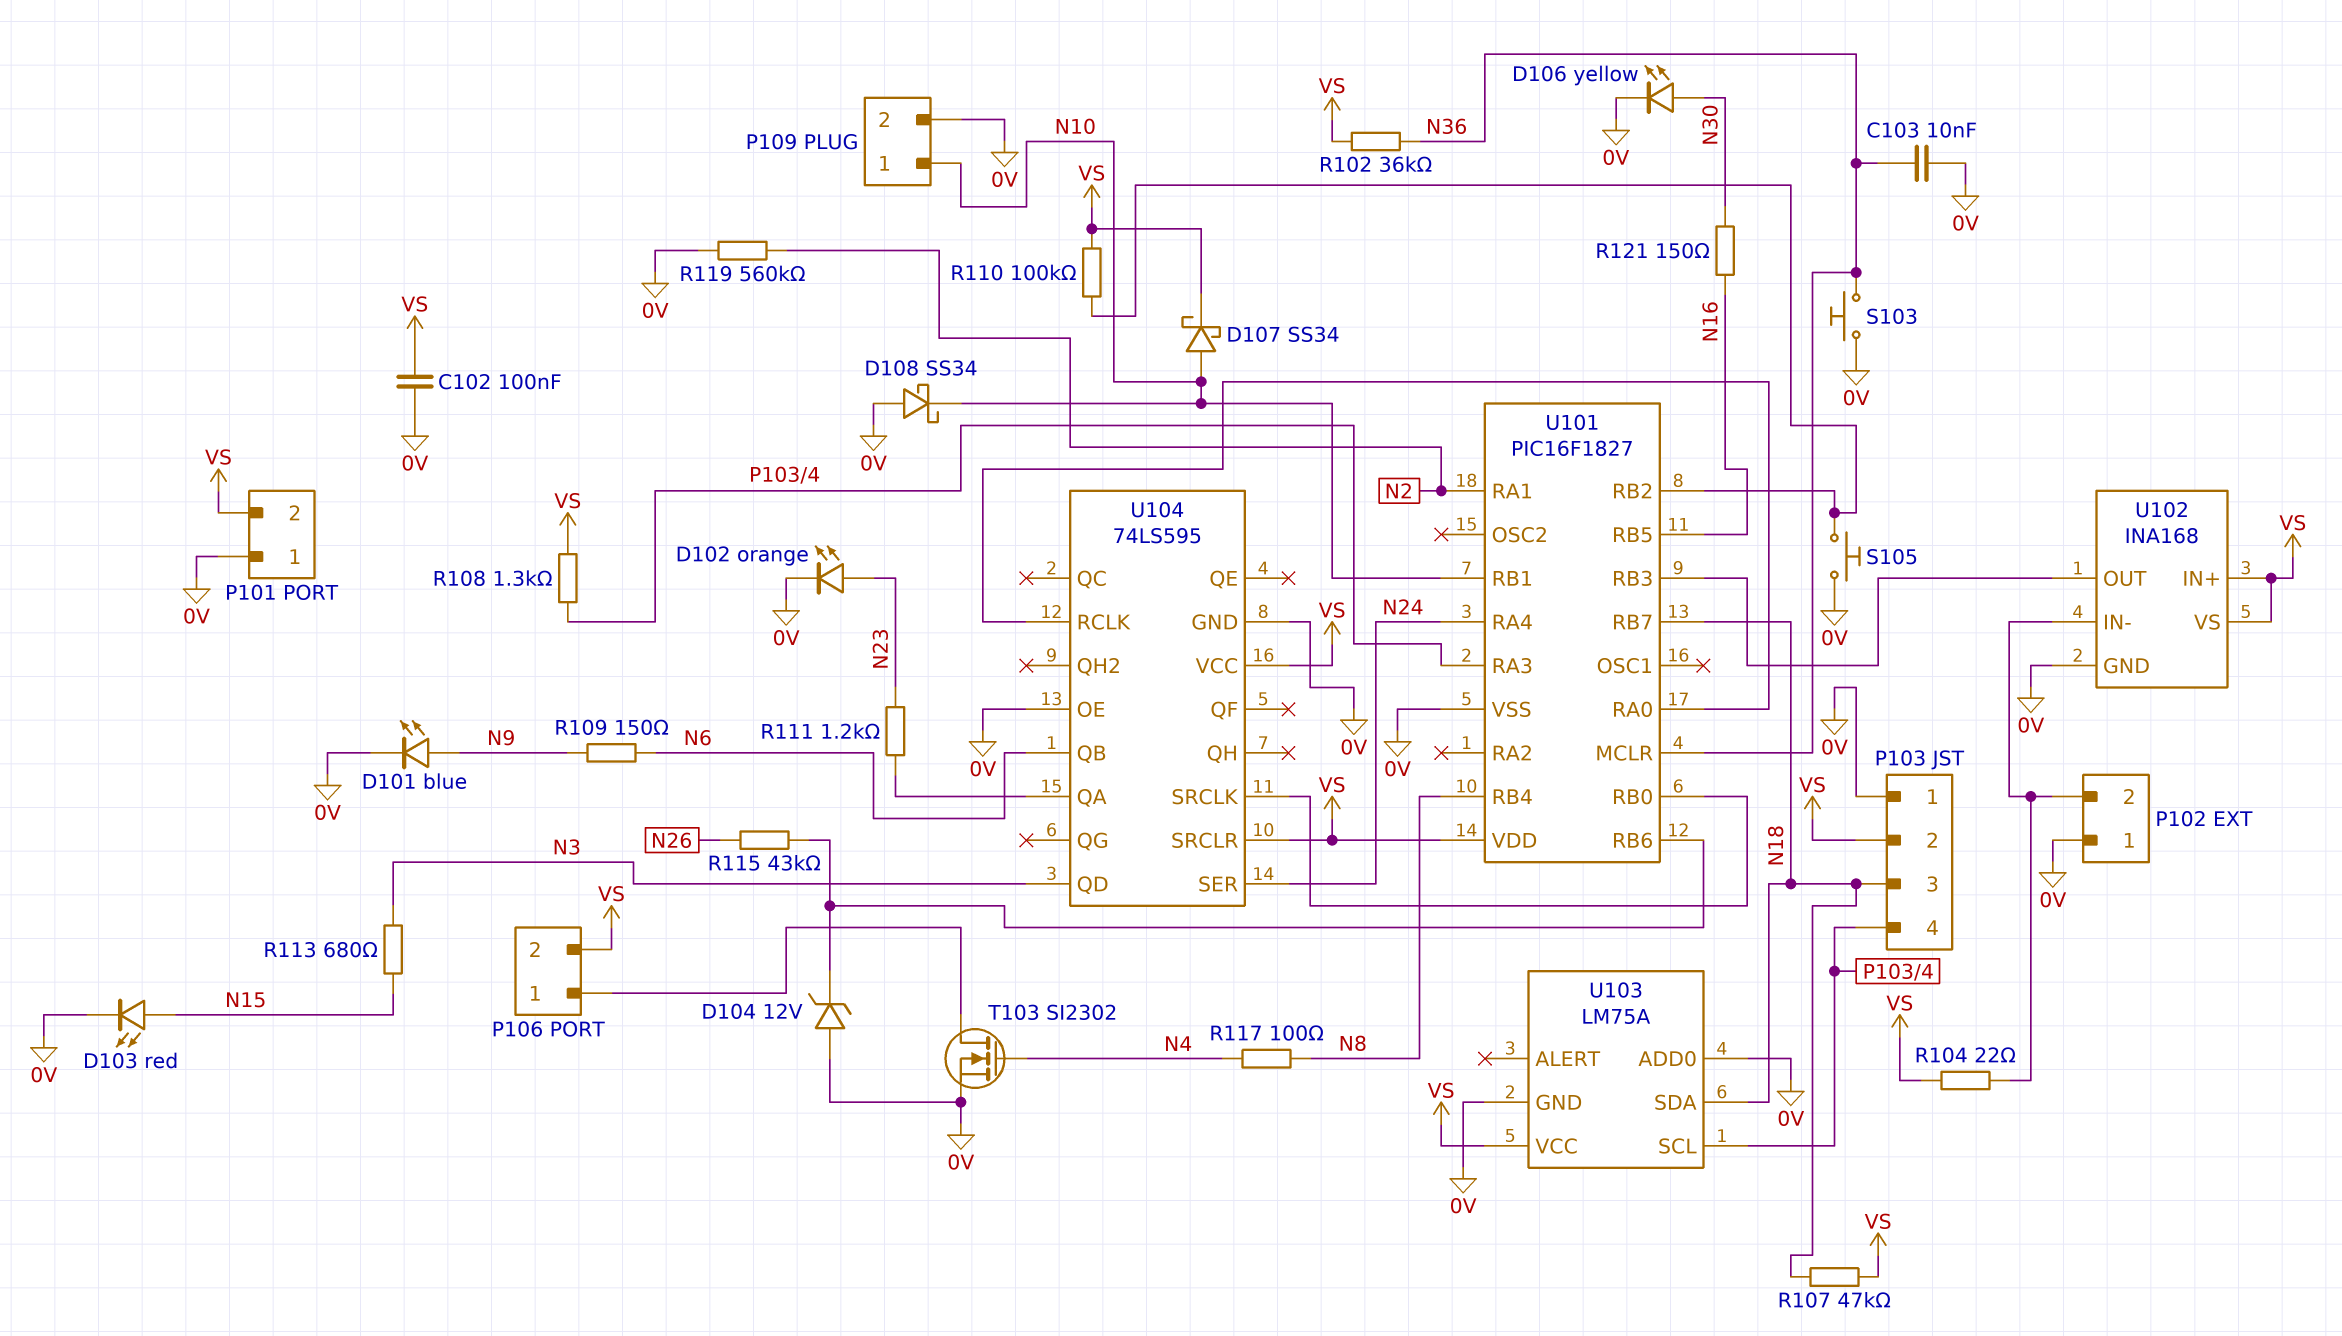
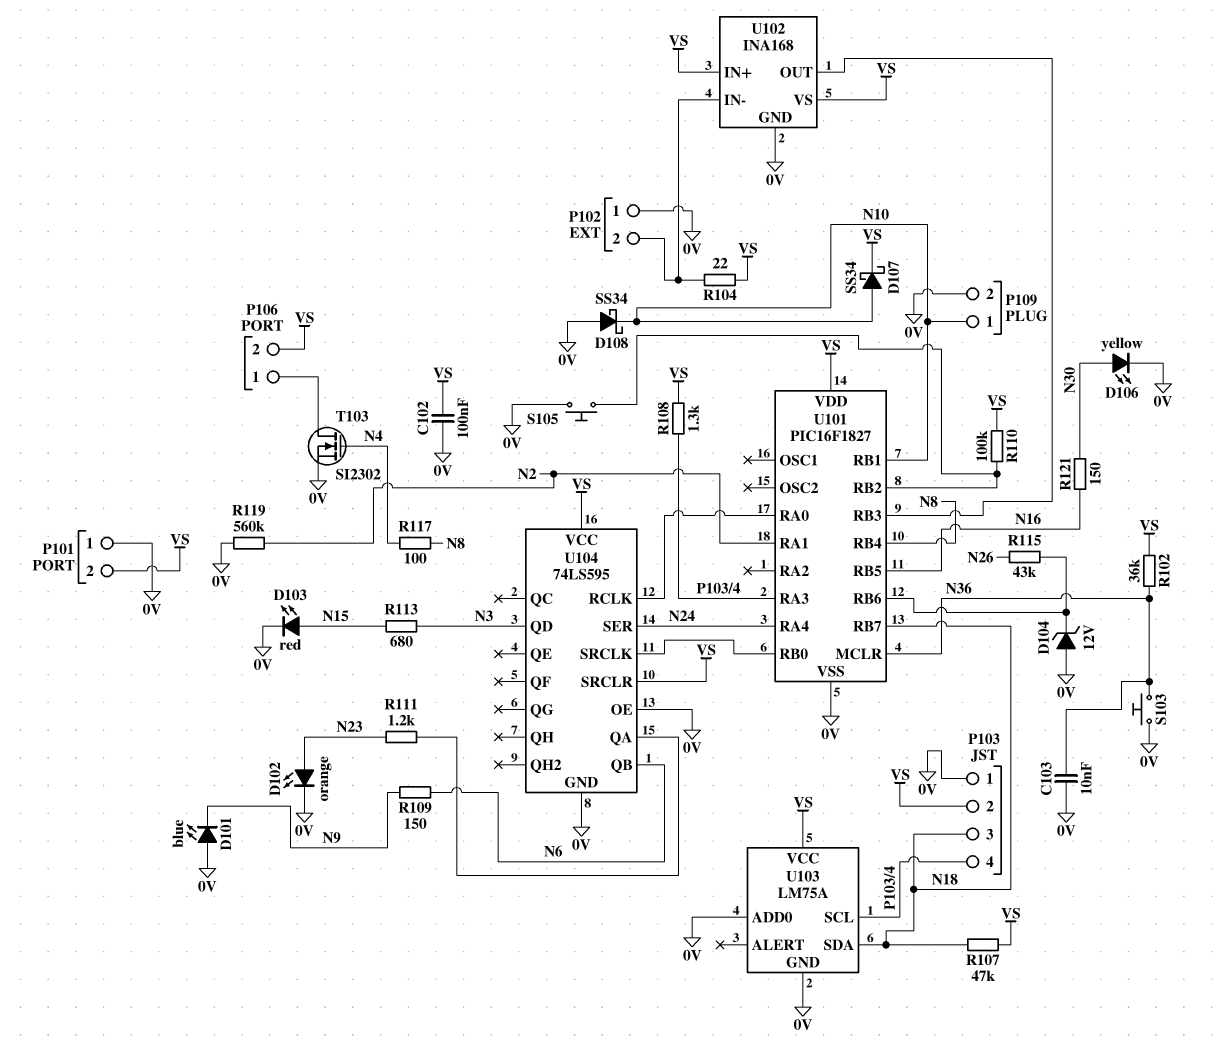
D101: LED blue (A N9, K 0V) -> LED blue (A 0V, K N9)

